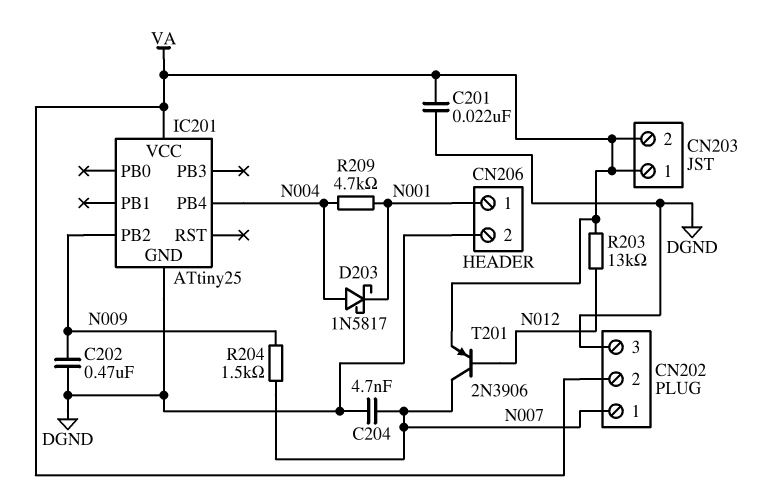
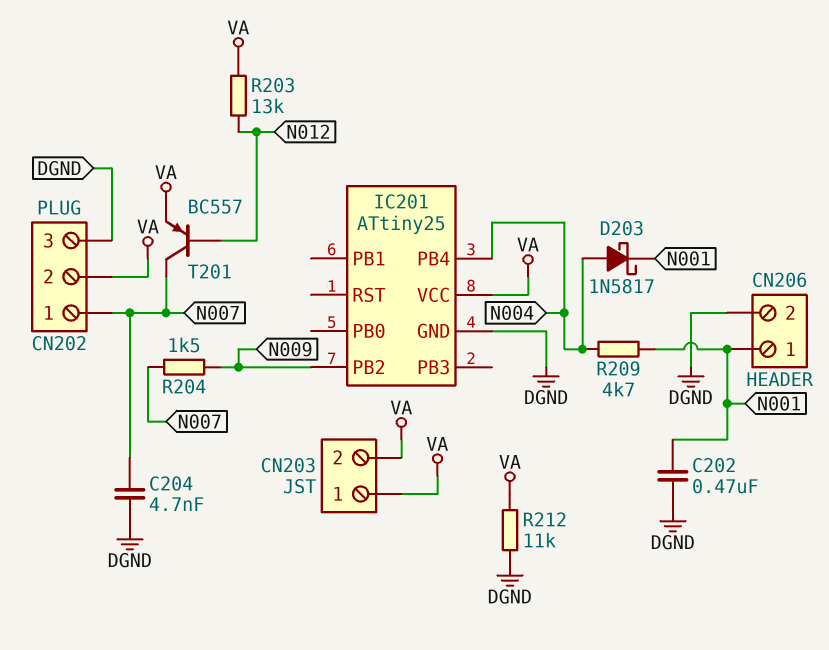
C201: 22nF (DGND, VA) -> none
C202: 470nF (DGND, N009) -> 470nF (DGND, N001)
R212: none -> 11k (DGND, VA)
T201: PNP 2N3906 (B N012, C N007, E VA) -> PNP BC557 (B N012, C N007, E VA)

